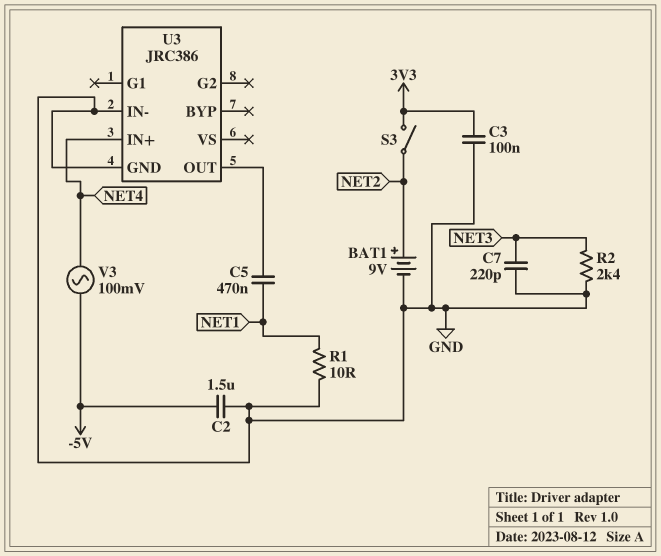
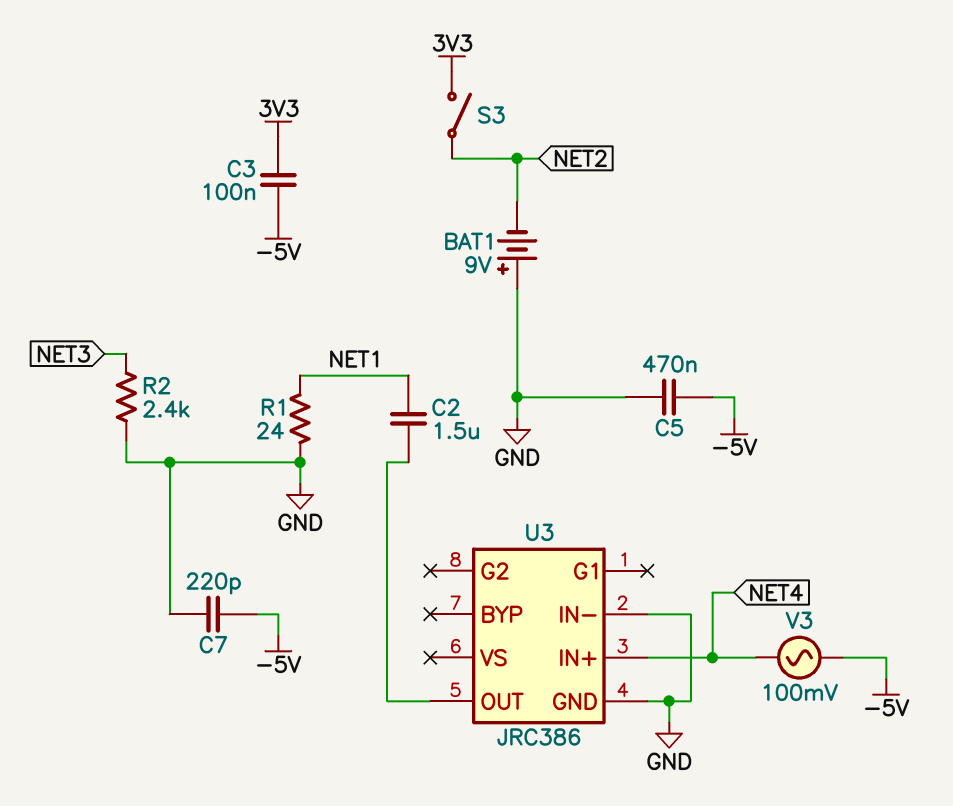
BAT1: 9V (plus NET2, minus GND) -> 9V (plus GND, minus NET2)
C2: 1.5uF (-5V, GND) -> 1.5uF (NET1, U3/OUT)
C3: 100nF (3V3, GND) -> 100nF (-5V, 3V3)
C5: 470nF (NET1, U3/OUT) -> 470nF (-5V, GND)
C7: 220pF (GND, NET3) -> 220pF (-5V, GND)
R1: 10 (GND, NET1) -> 24 (GND, NET1)

